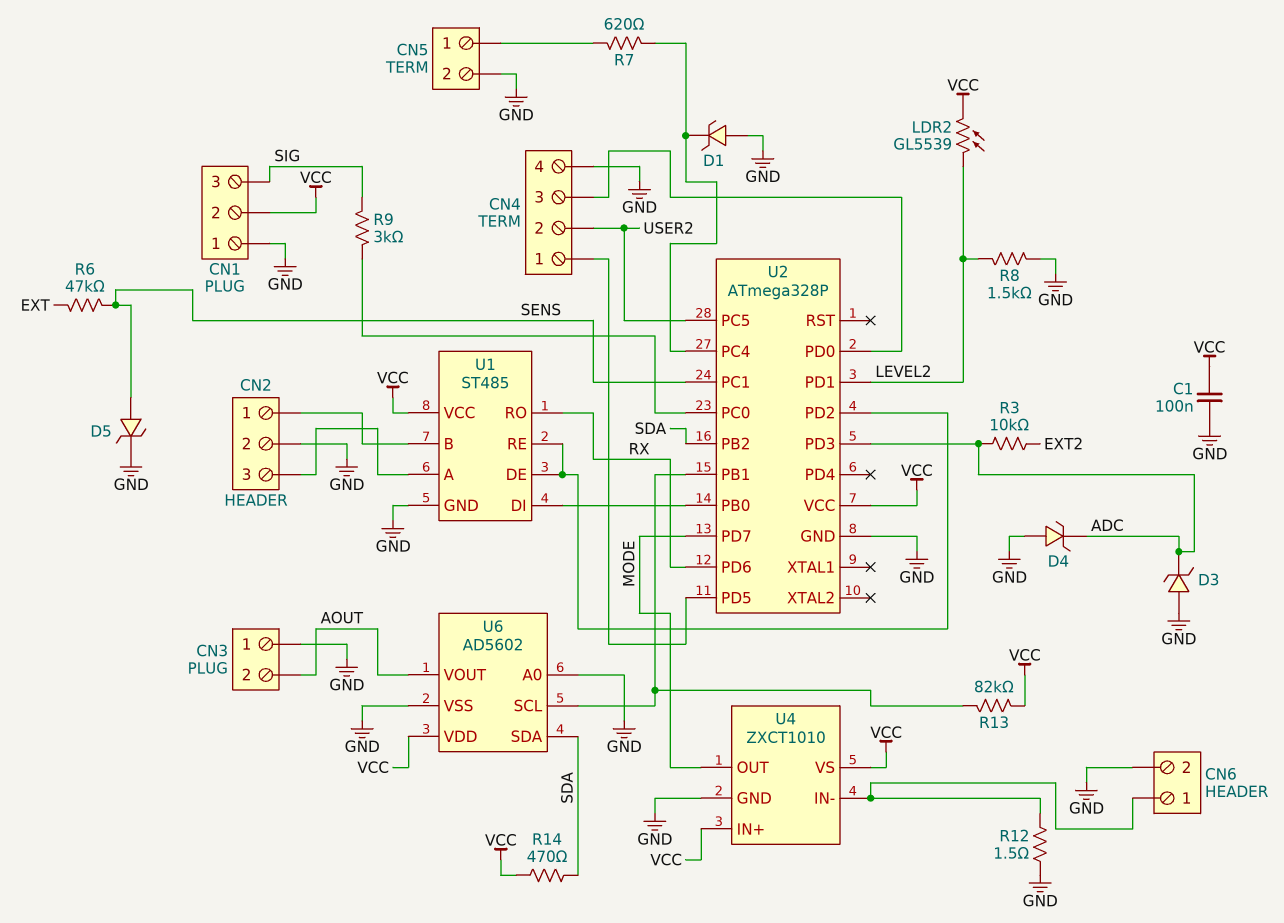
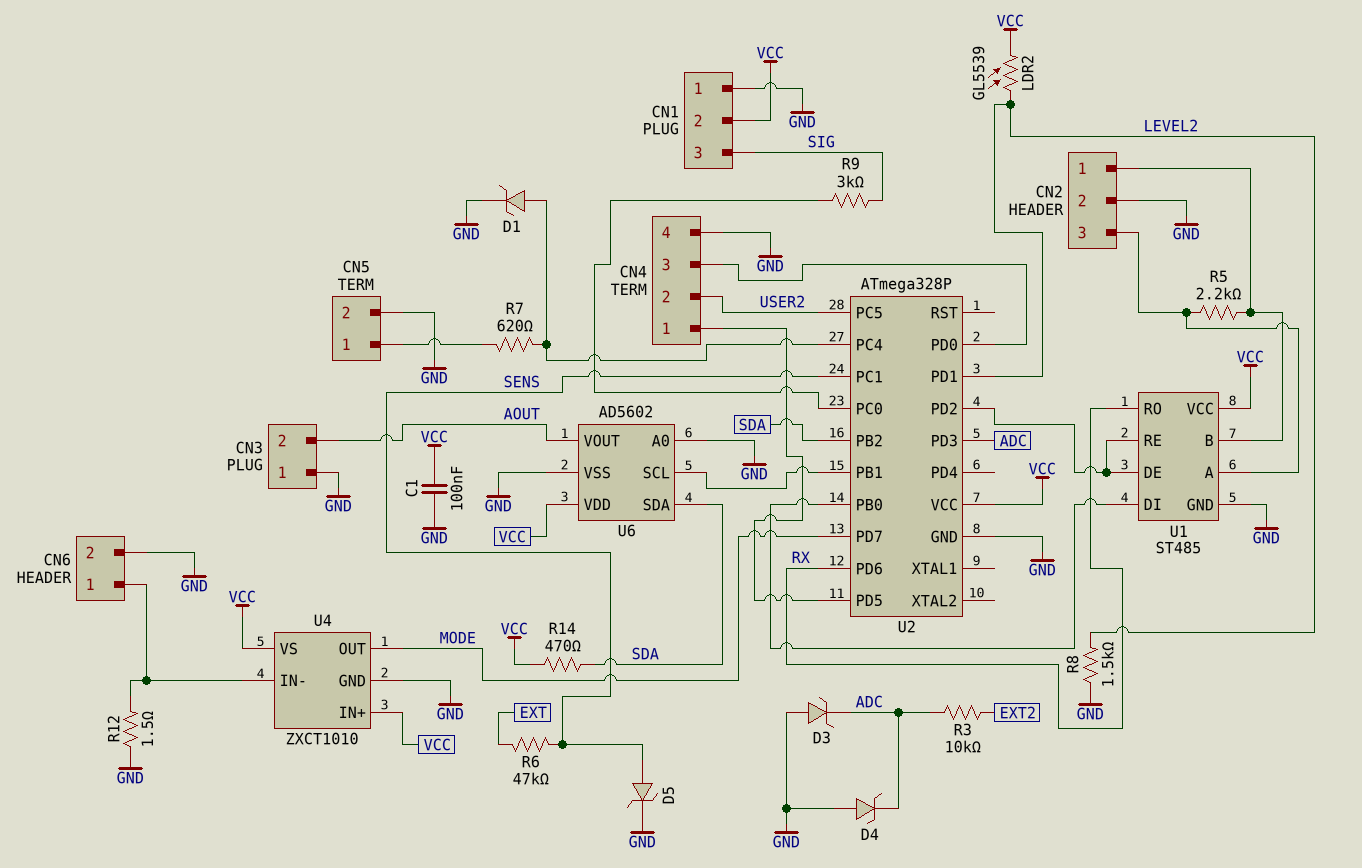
D1: zener (A GND, K U2/PC4) -> zener (A U2/PC4, K GND)
R5: none -> 2.2k (CN2/1, CN2/3)
R13: 82k (U2/PB1, VCC) -> none

